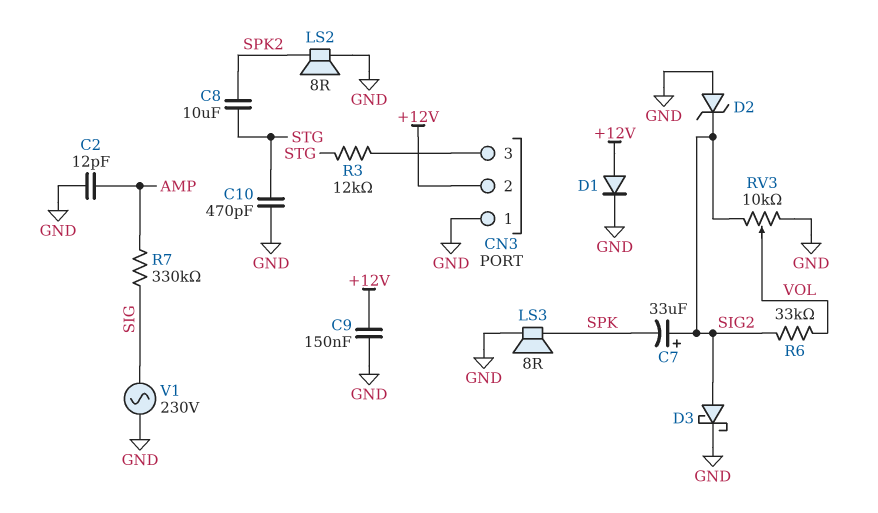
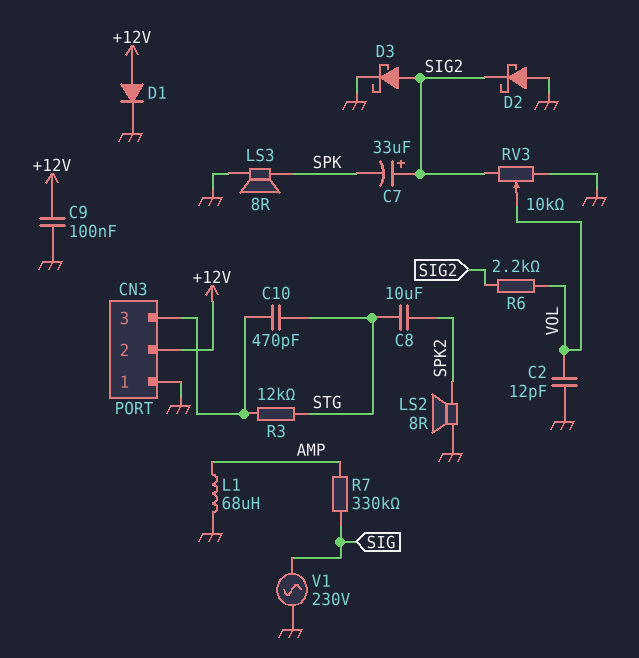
C2: 12pF (AMP, GND) -> 12pF (GND, VOL)
C9: 150nF (+12V, GND) -> 100nF (+12V, GND)
C10: 470pF (GND, STG) -> 470pF (CN3/3, STG)
D2: zener (A GND, K SIG2) -> schottky (A GND, K SIG2)
L1: none -> 68uH (AMP, GND)
R6: 33k (SIG2, VOL) -> 2.2k (SIG2, VOL)

